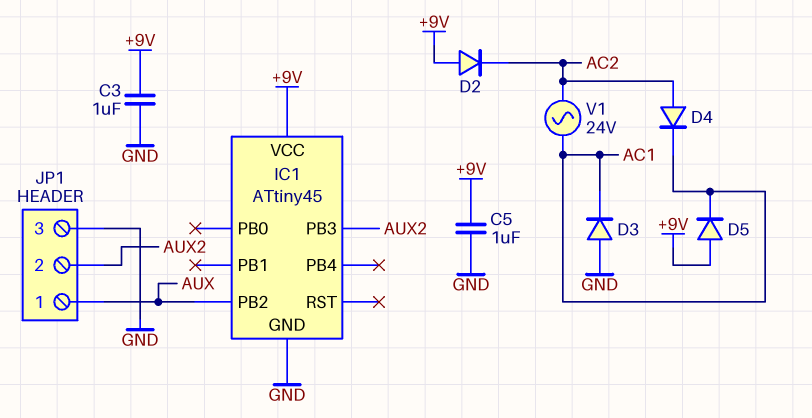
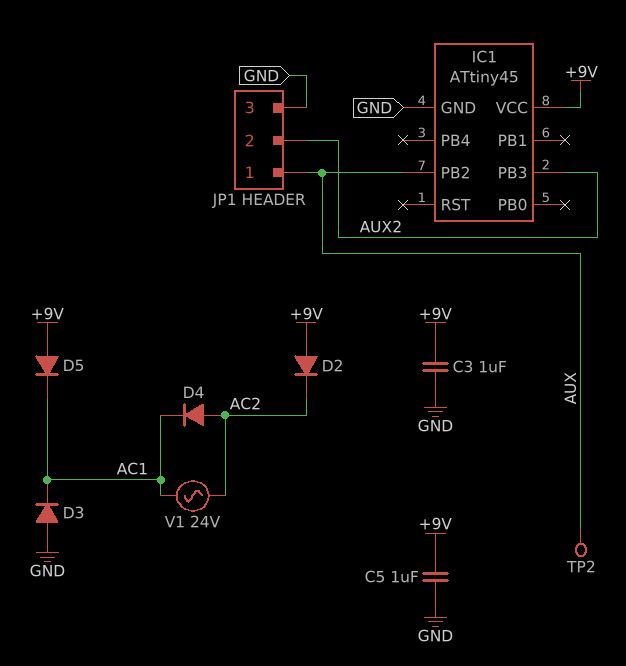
TP2: none -> test point (AUX)

